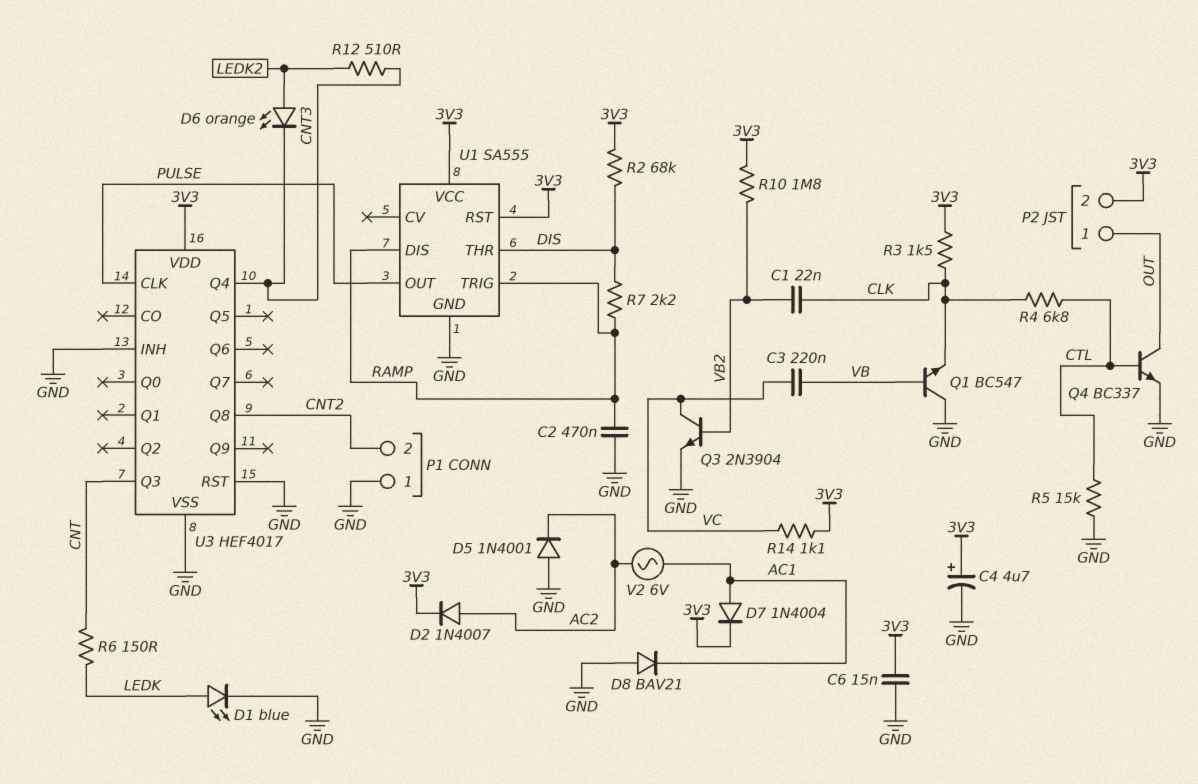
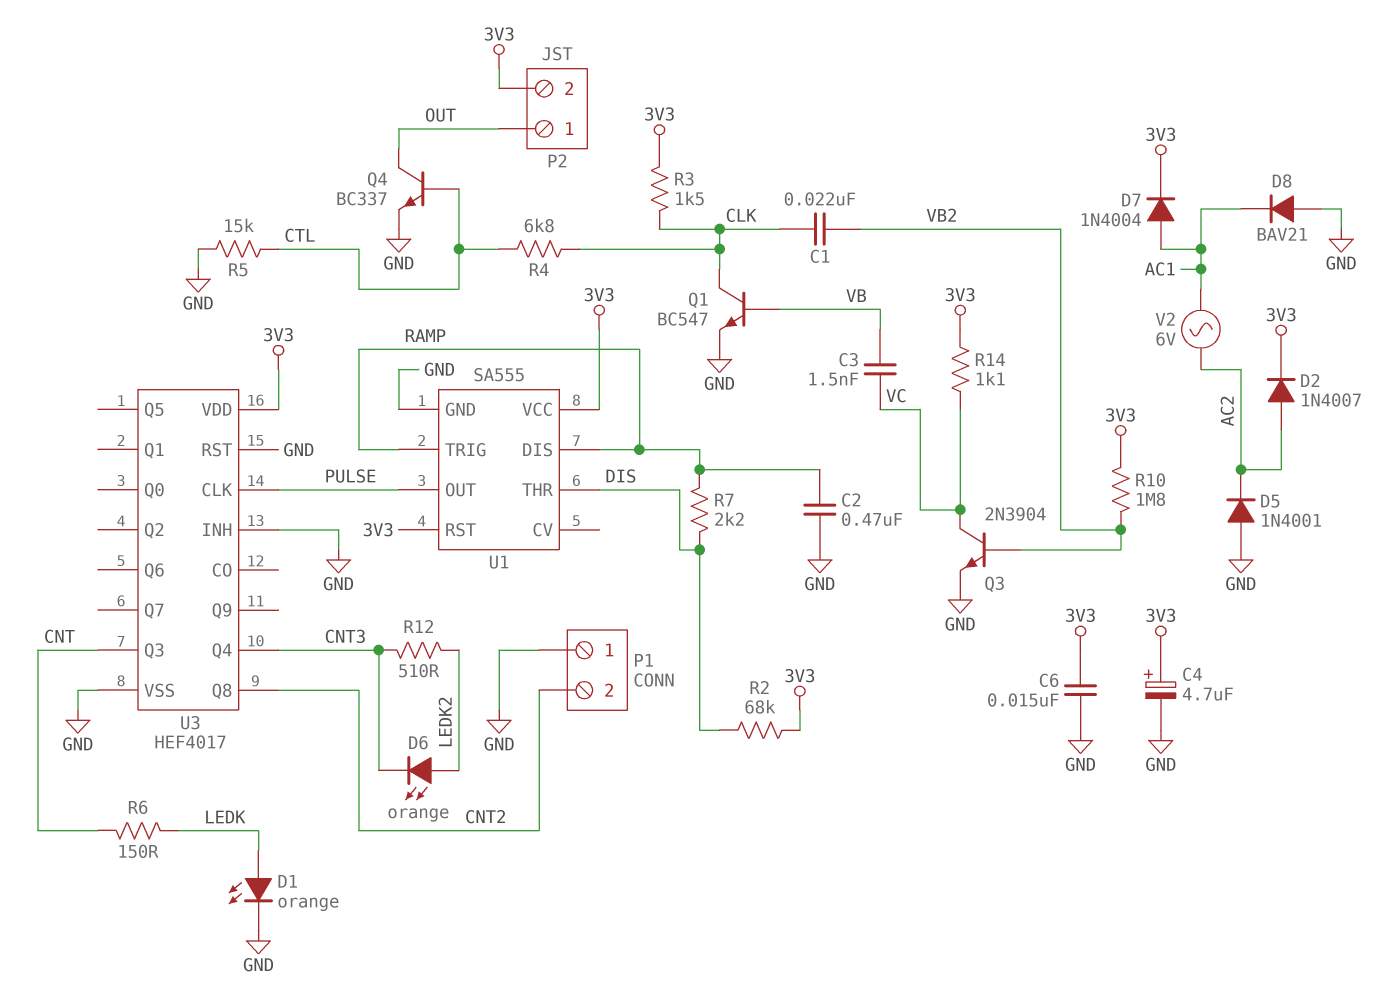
C3: 220nF (VB, VC) -> 1.5nF (VB, VC)
D1: LED blue (A LEDK, K GND) -> LED orange (A LEDK, K GND)
Q1: NPN BC547 (B VB, C GND, E CLK) -> NPN BC547 (B VB, C CLK, E GND)

